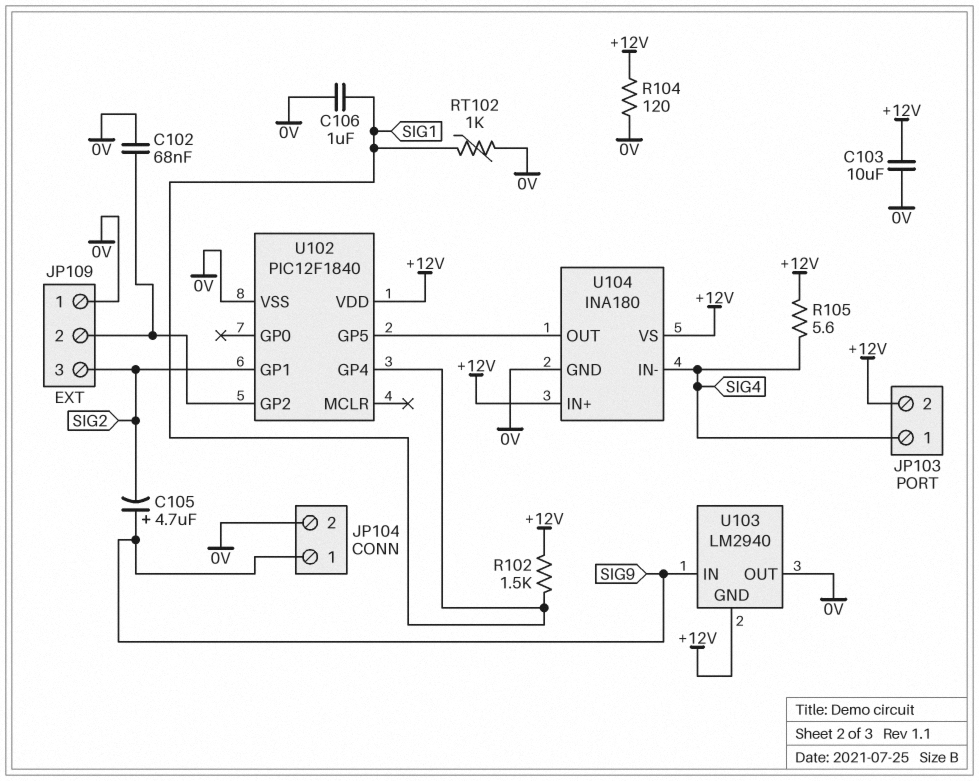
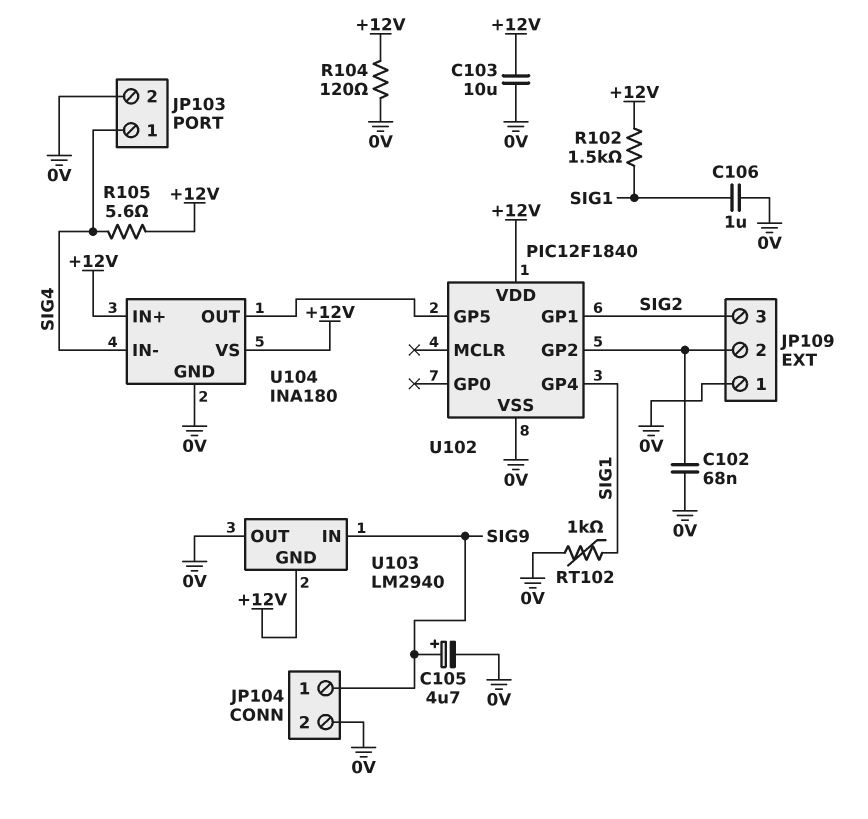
C105: 4.7uF (plus SIG9, minus SIG2) -> 4.7uF (plus SIG9, minus 0V)
JP103 pin 2: +12V -> 0V

